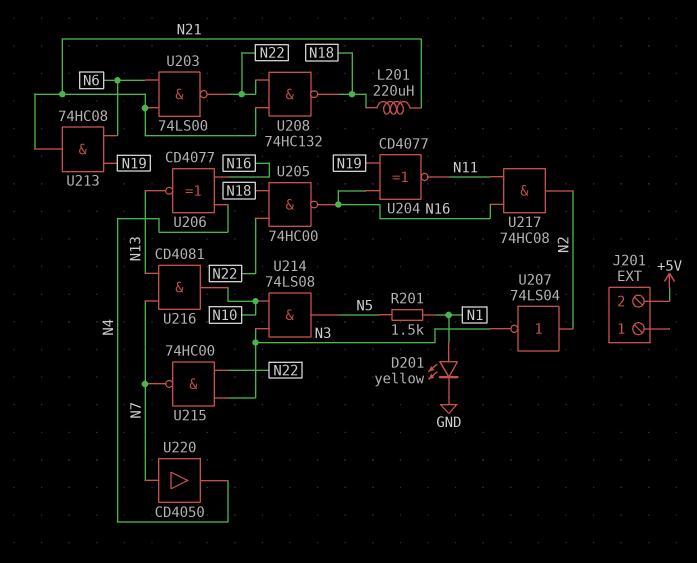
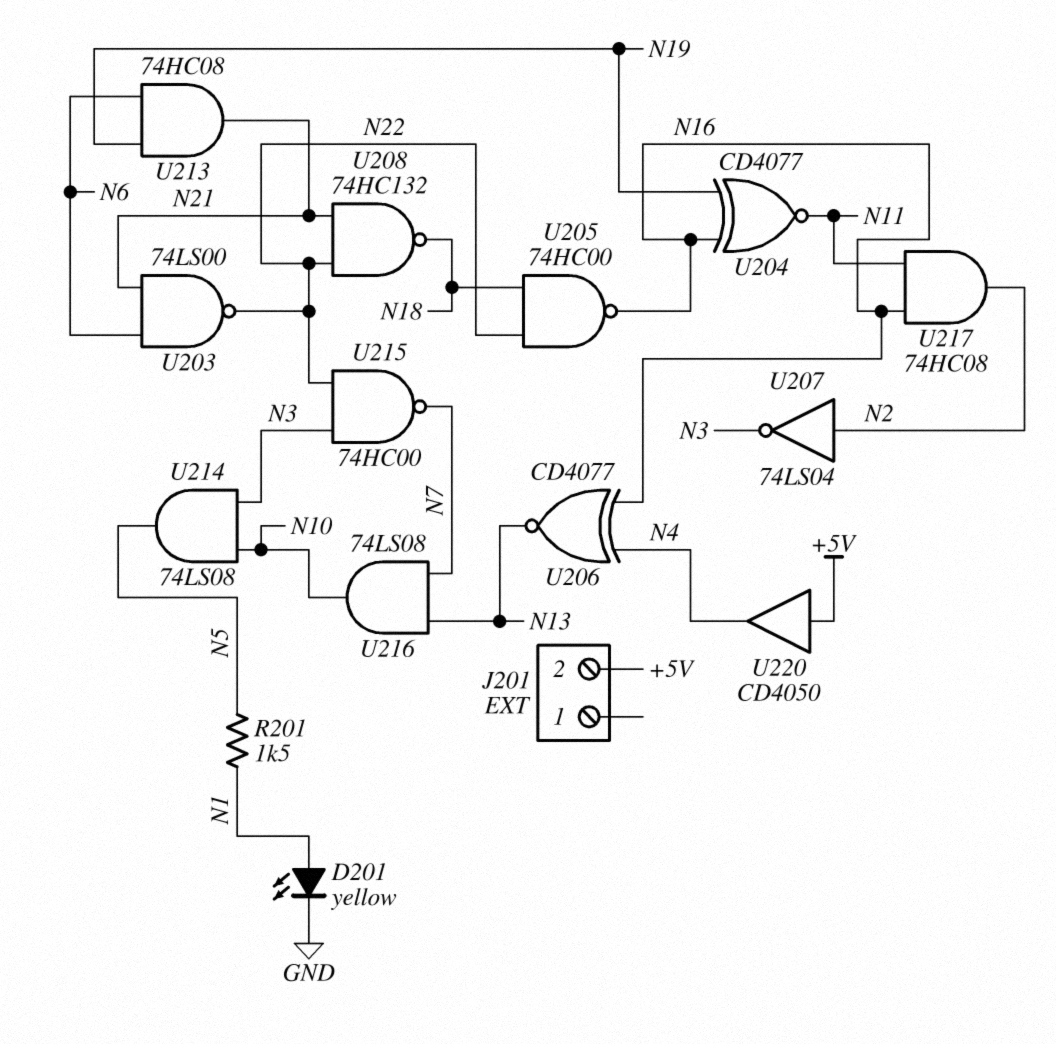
L201: 220uH (N18, N21) -> none
U216: AND CD4081 (in N7, in N13, out N10) -> AND 74LS08 (in N7, in N13, out N10)
U220: buffer CD4050 (in N7, out N4) -> buffer CD4050 (in +5V, out N4)

